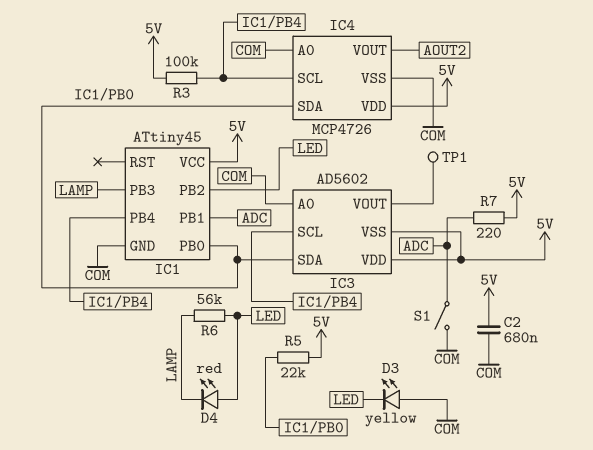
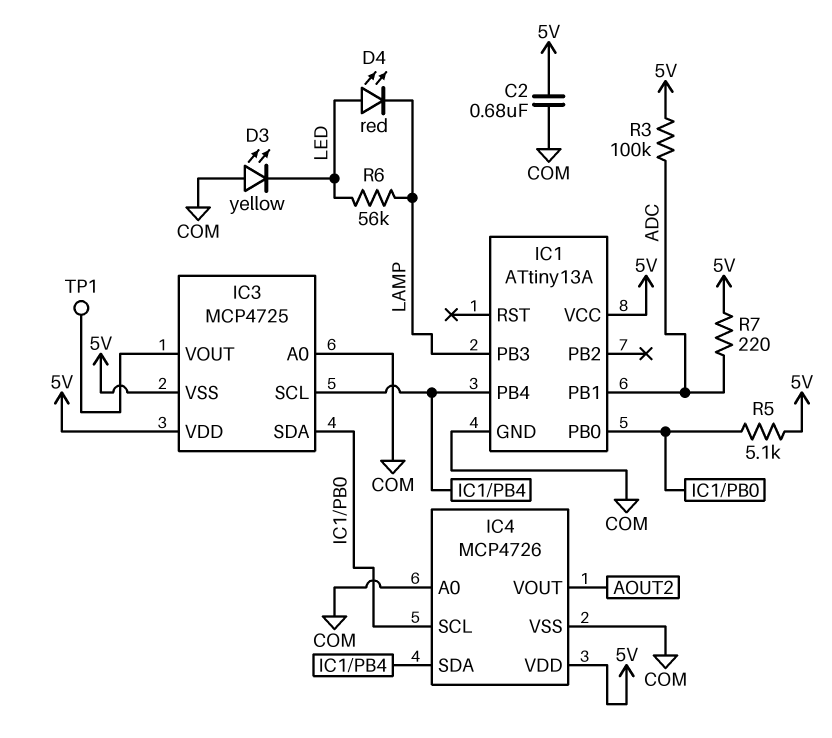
IC1: ATtiny45 -> ATtiny13A
IC1 pin PB2: LED -> none
IC3: AD5602 -> MCP4725
IC4 pin SCL: IC1/PB4 -> IC1/PB0
IC4 pin SDA: IC1/PB0 -> IC1/PB4
R3: 100k (5V, IC1/PB4) -> 100k (5V, ADC)
R5: 22k (5V, IC1/PB0) -> 5.1k (5V, IC1/PB0)
S1: switch (ADC, COM) -> none

